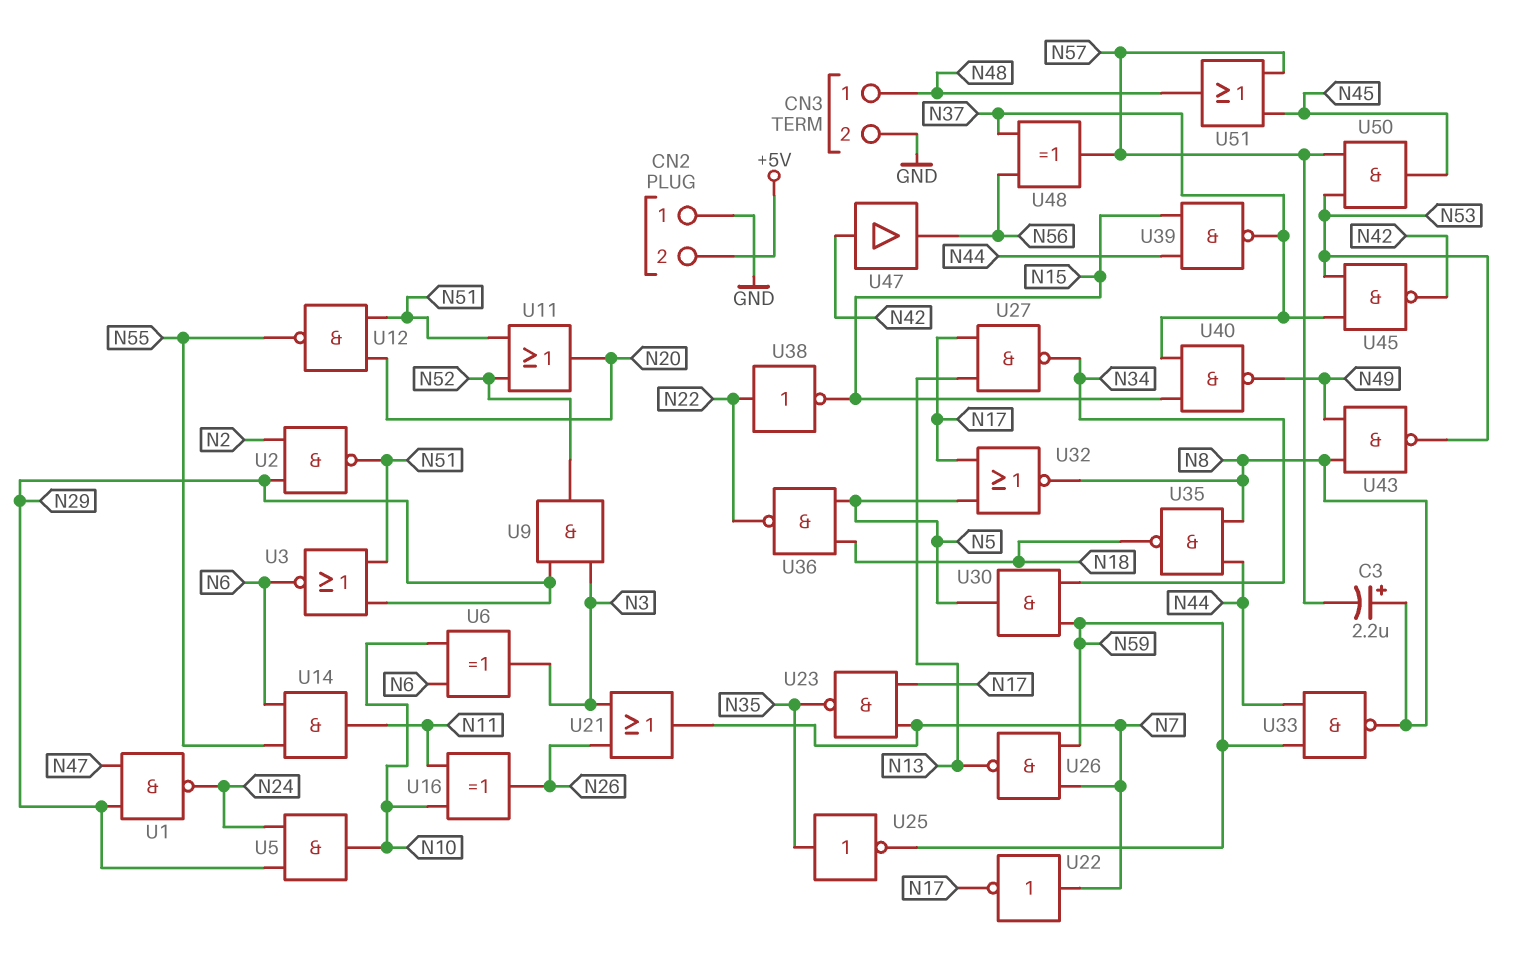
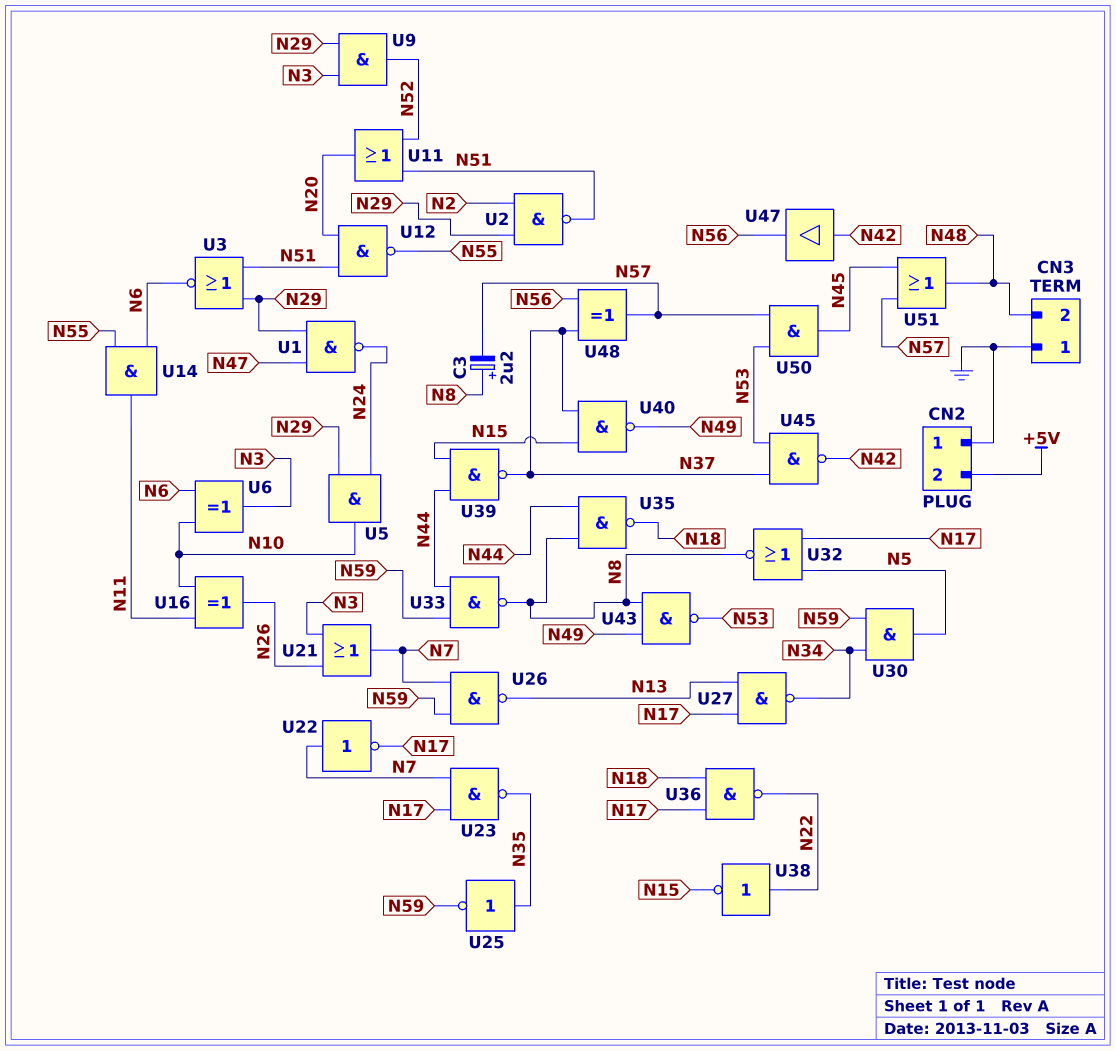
CN3 pin 1: N48 -> GND
CN3 pin 2: GND -> N48
U36: NAND (in N5, in N18, out N22) -> NAND (in N17, in N18, out N22)

